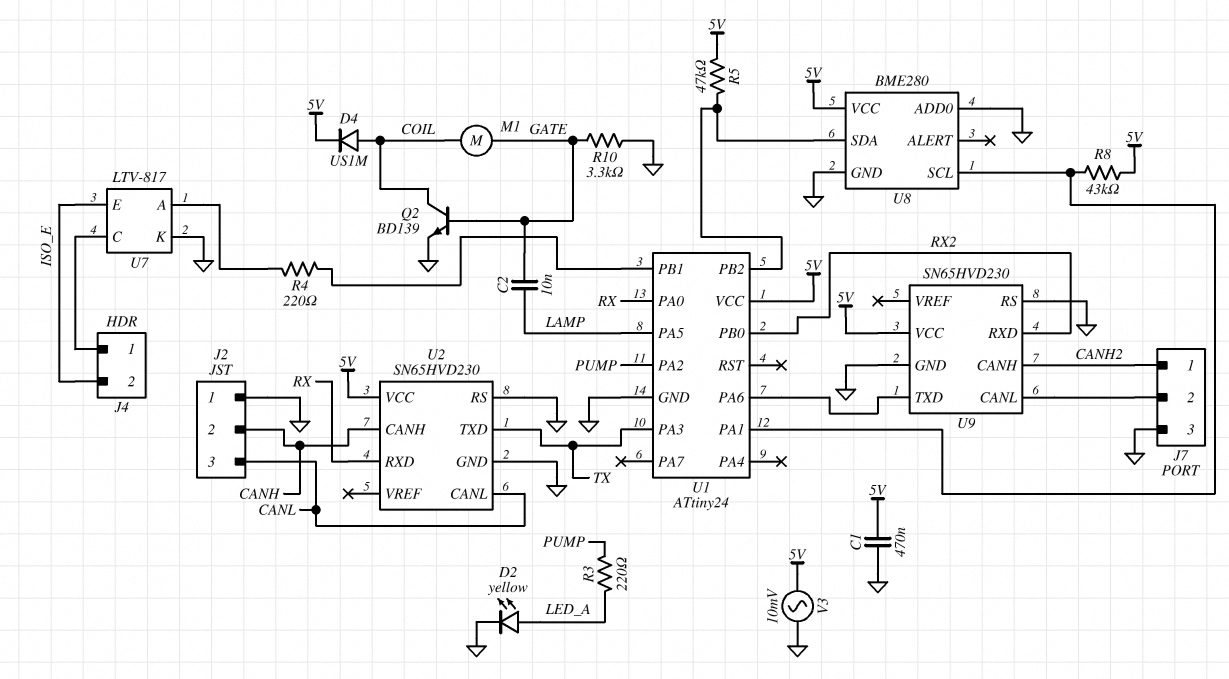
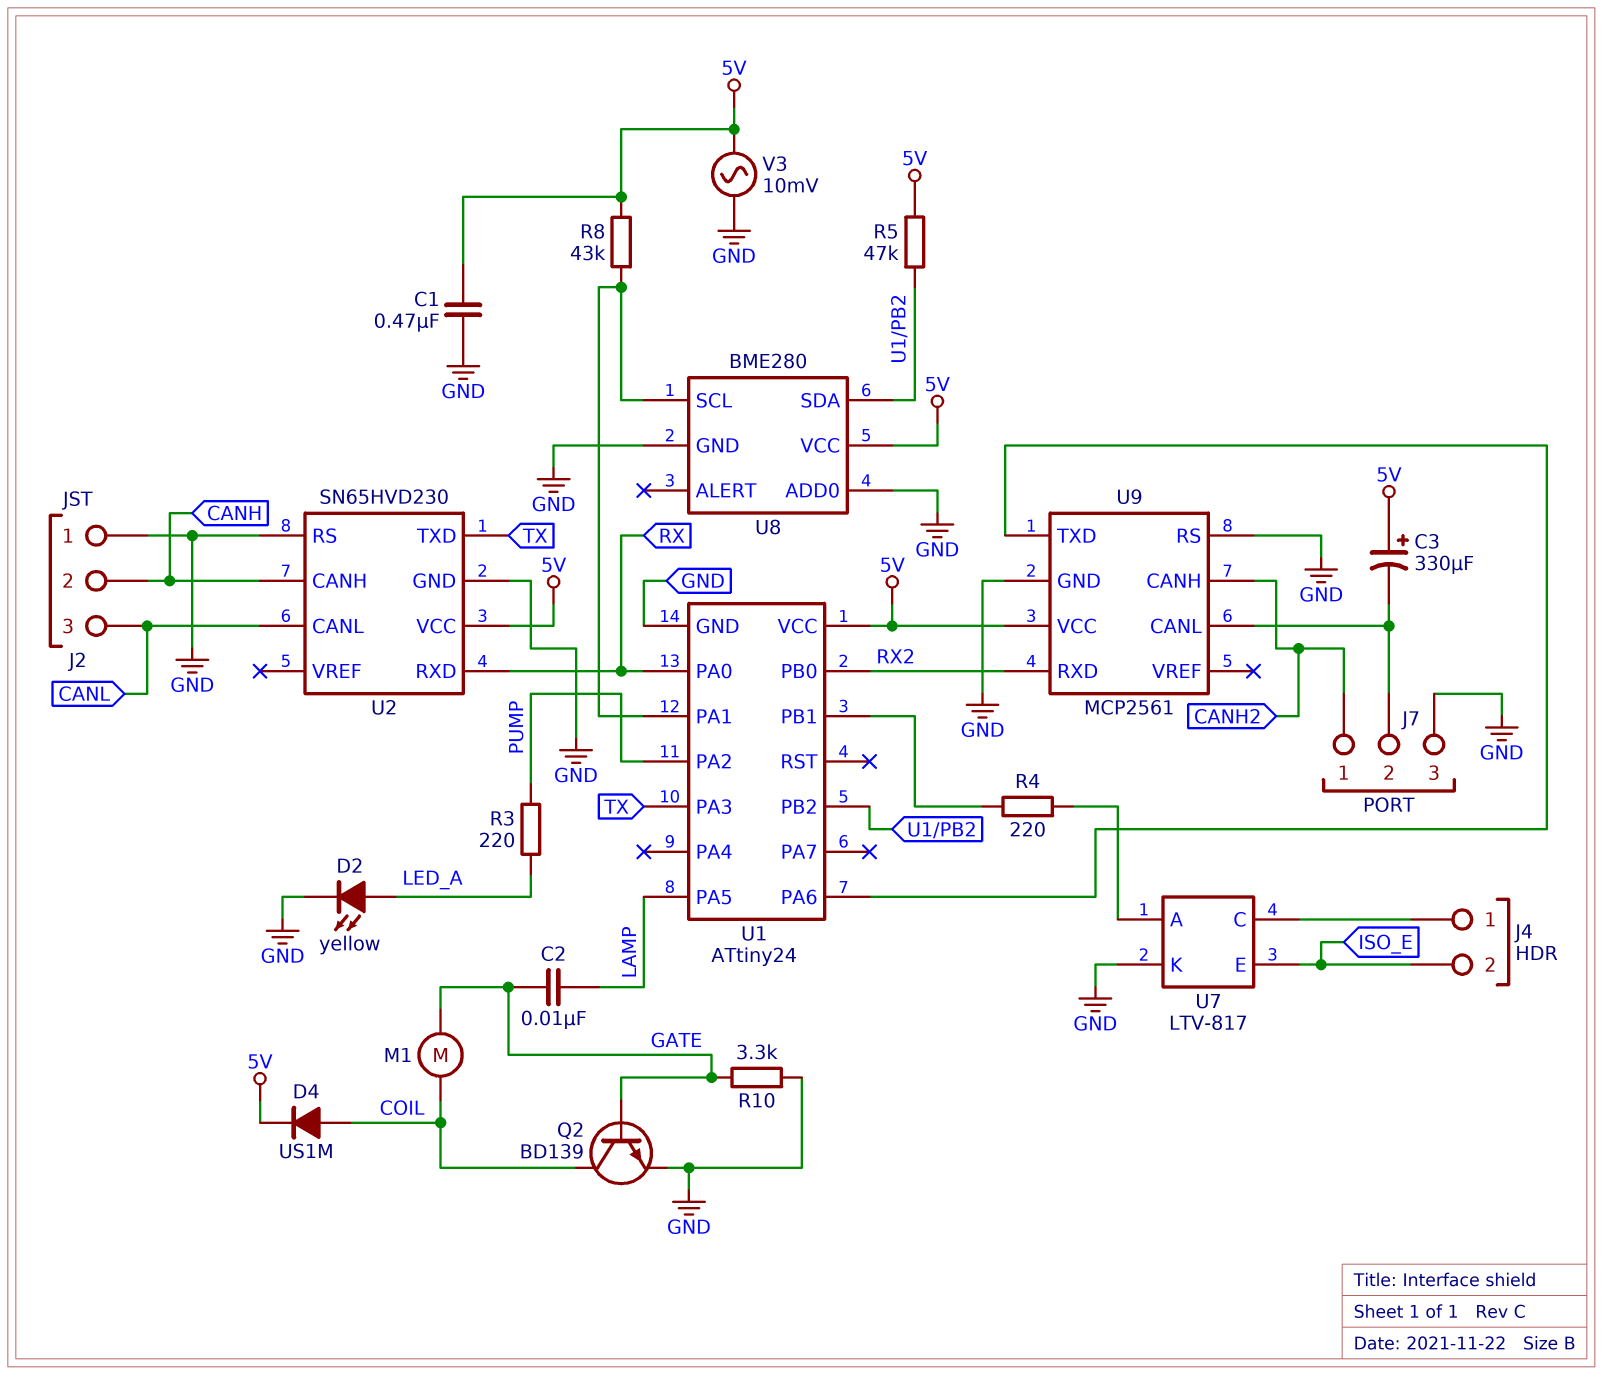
C3: none -> 330uF (plus 5V, minus J7/2)
U9: SN65HVD230 -> MCP2561

